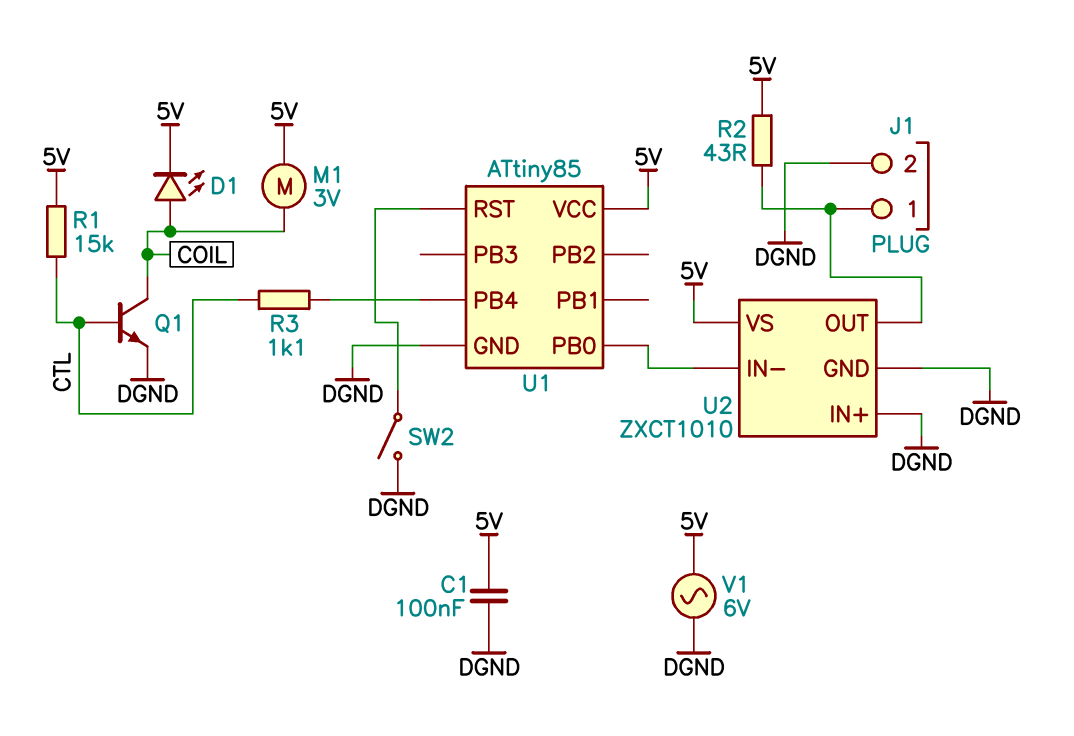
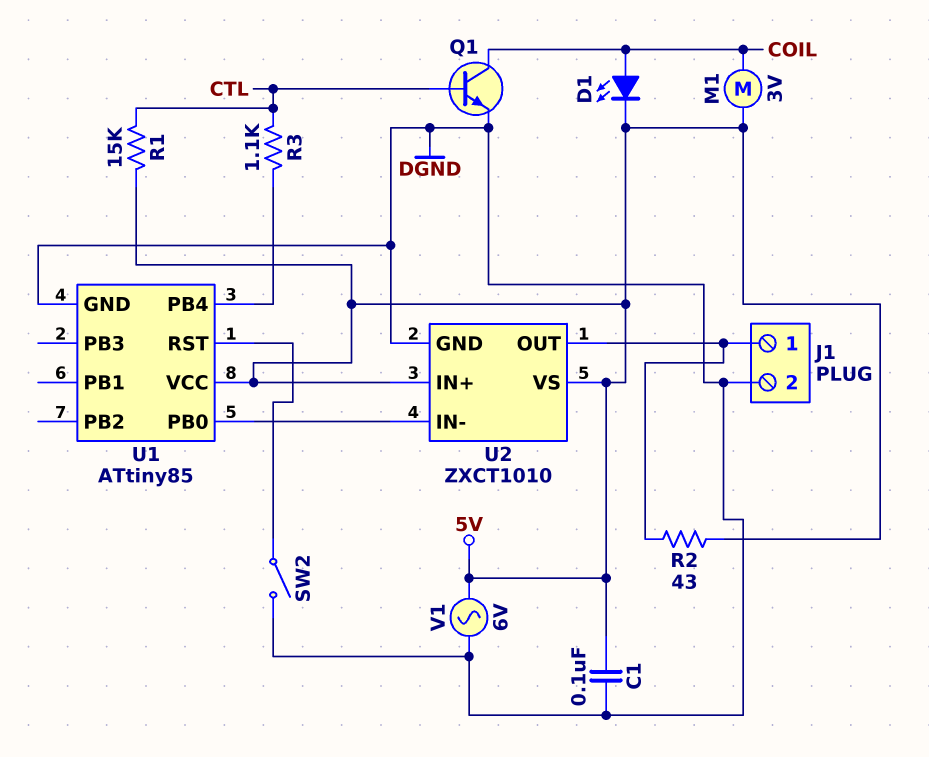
U2 pin IN+: DGND -> 5V

